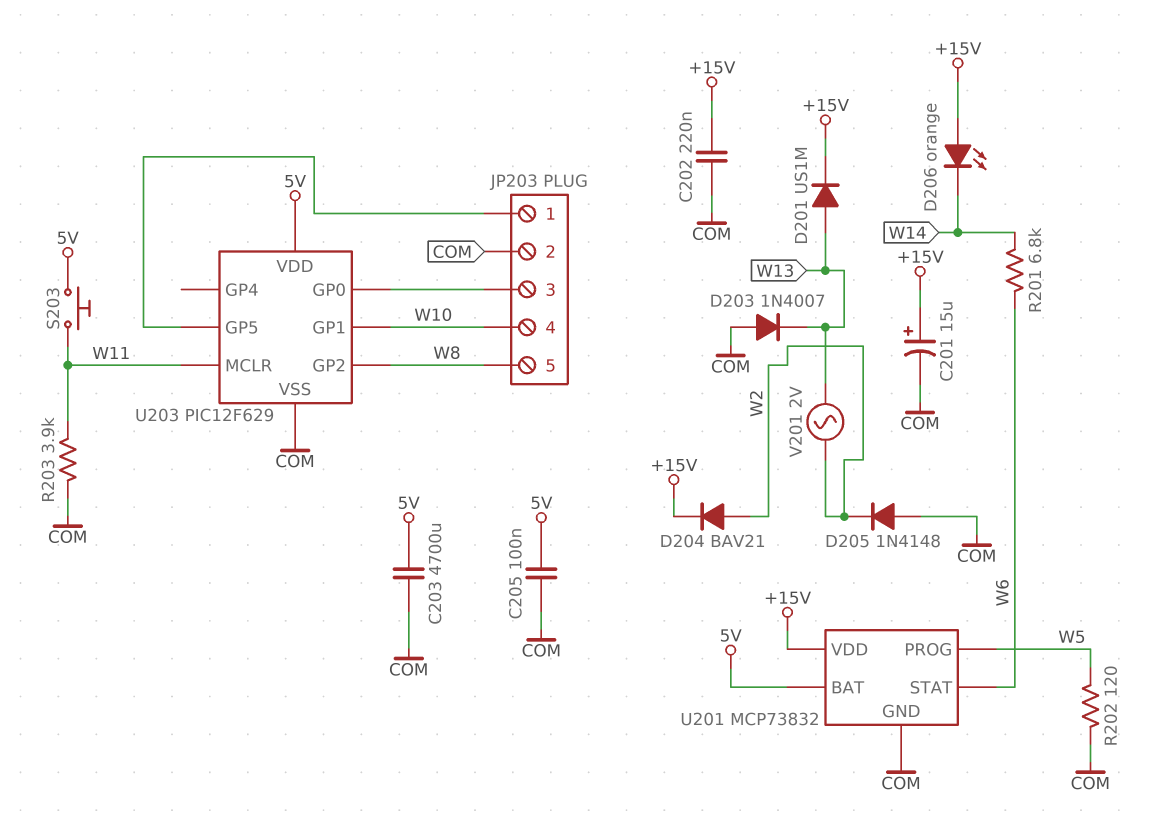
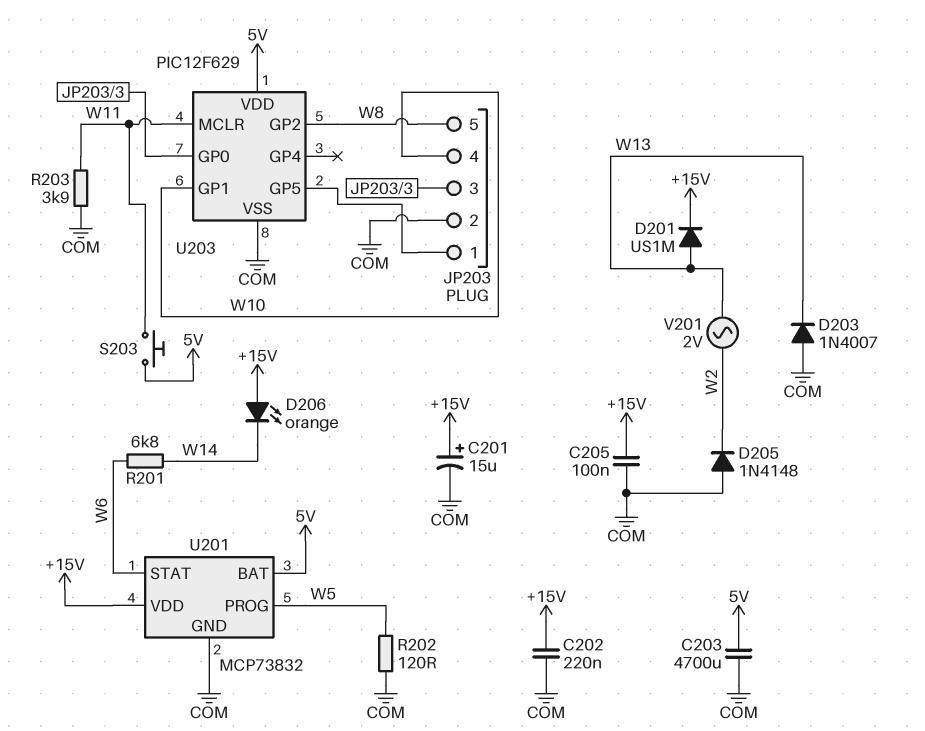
C205: 100nF (5V, COM) -> 100nF (+15V, COM)
D204: diode BAV21 (A W2, K +15V) -> none

